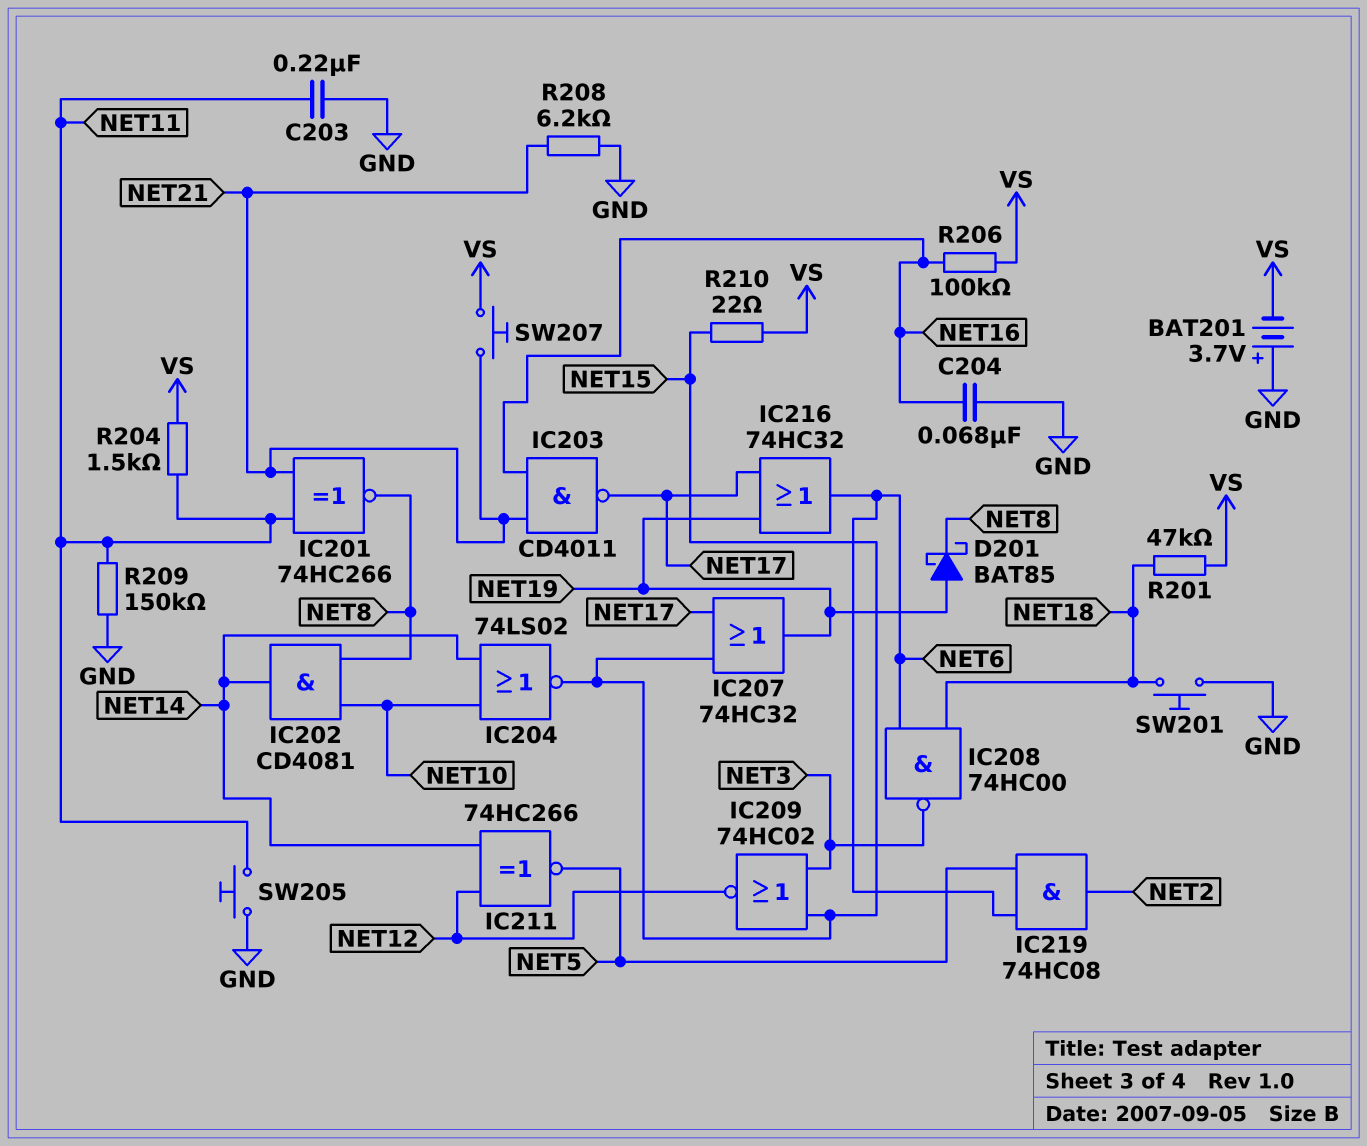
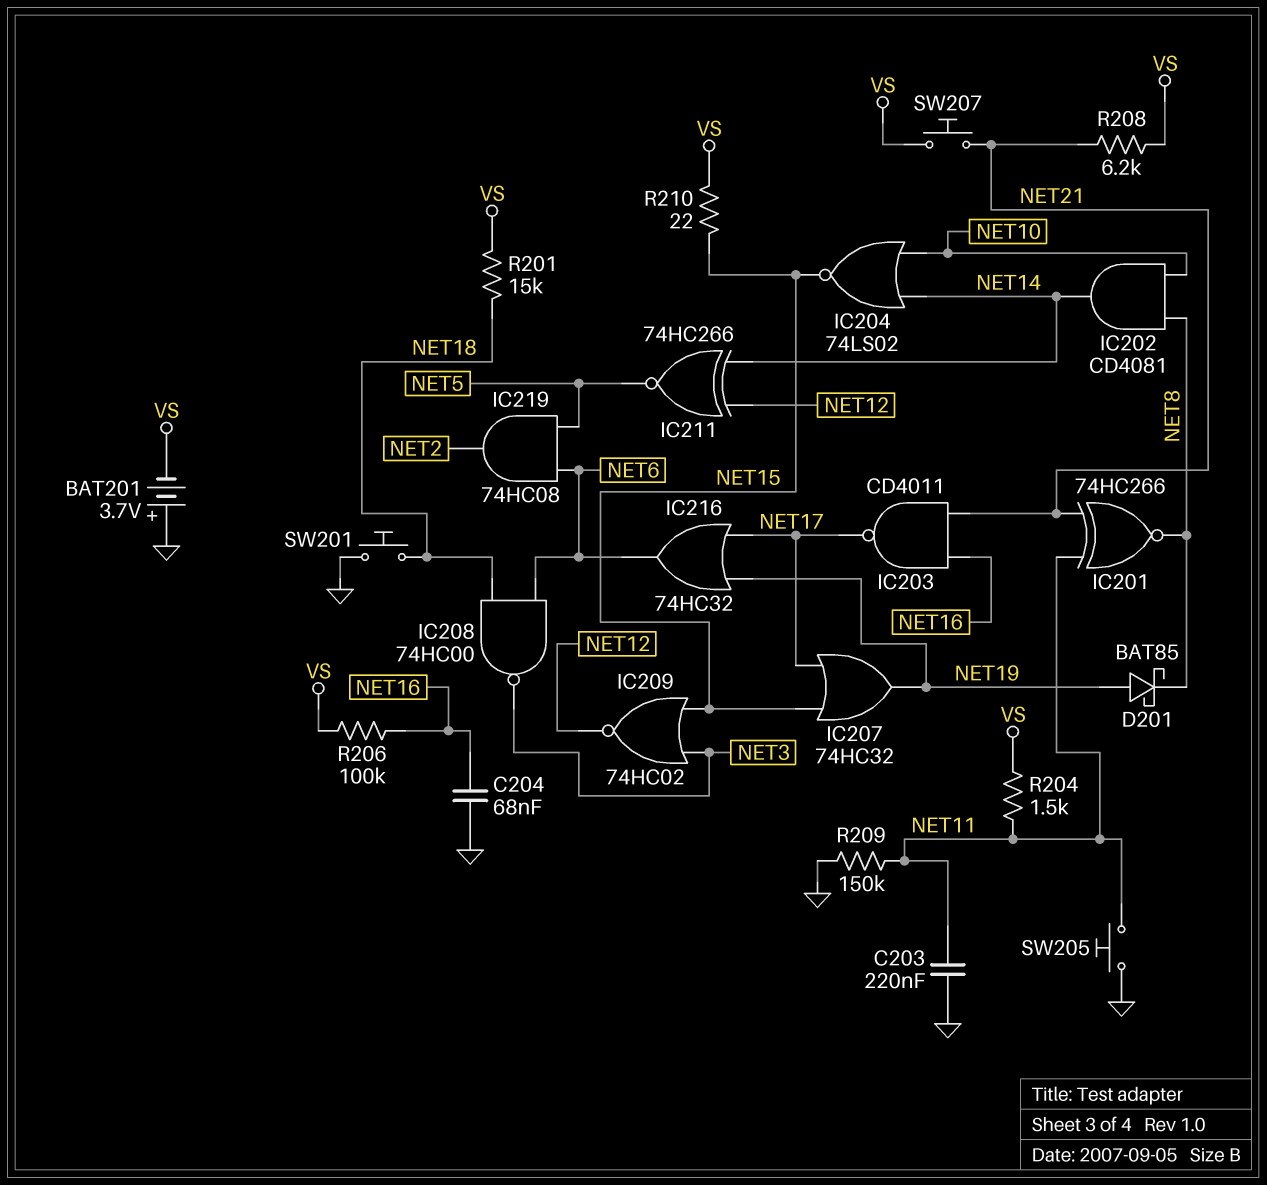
R201: 47k (NET18, VS) -> 15k (NET18, VS)
R208: 6.2k (GND, NET21) -> 6.2k (NET21, VS)

